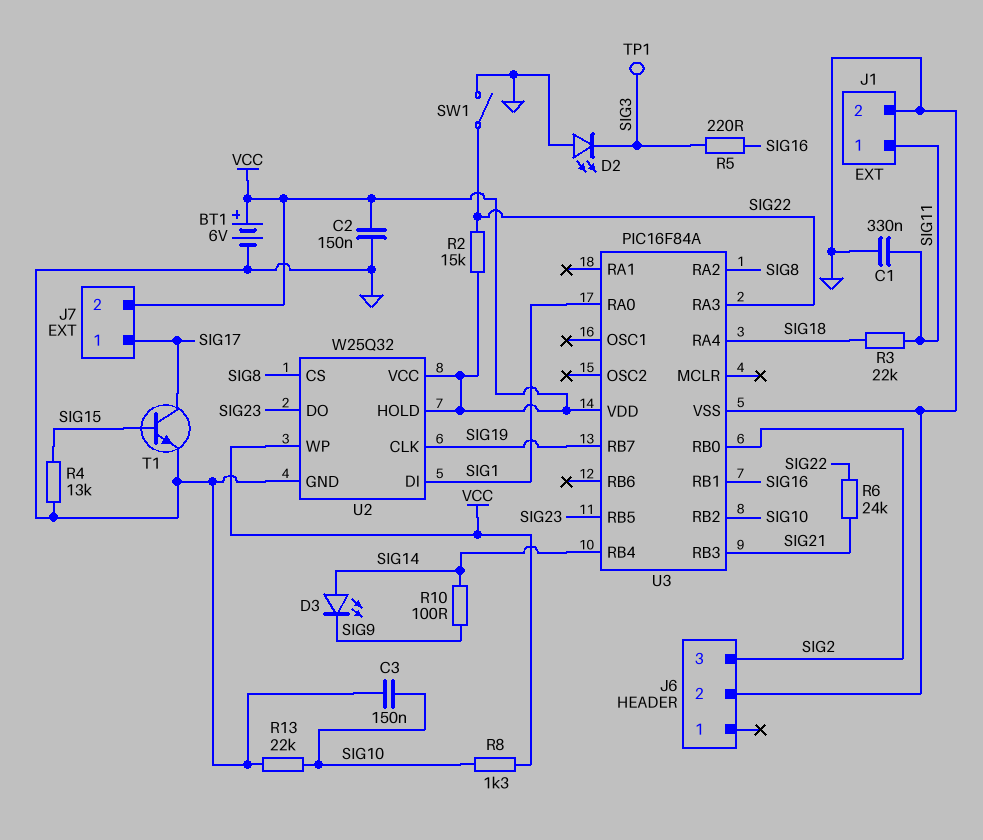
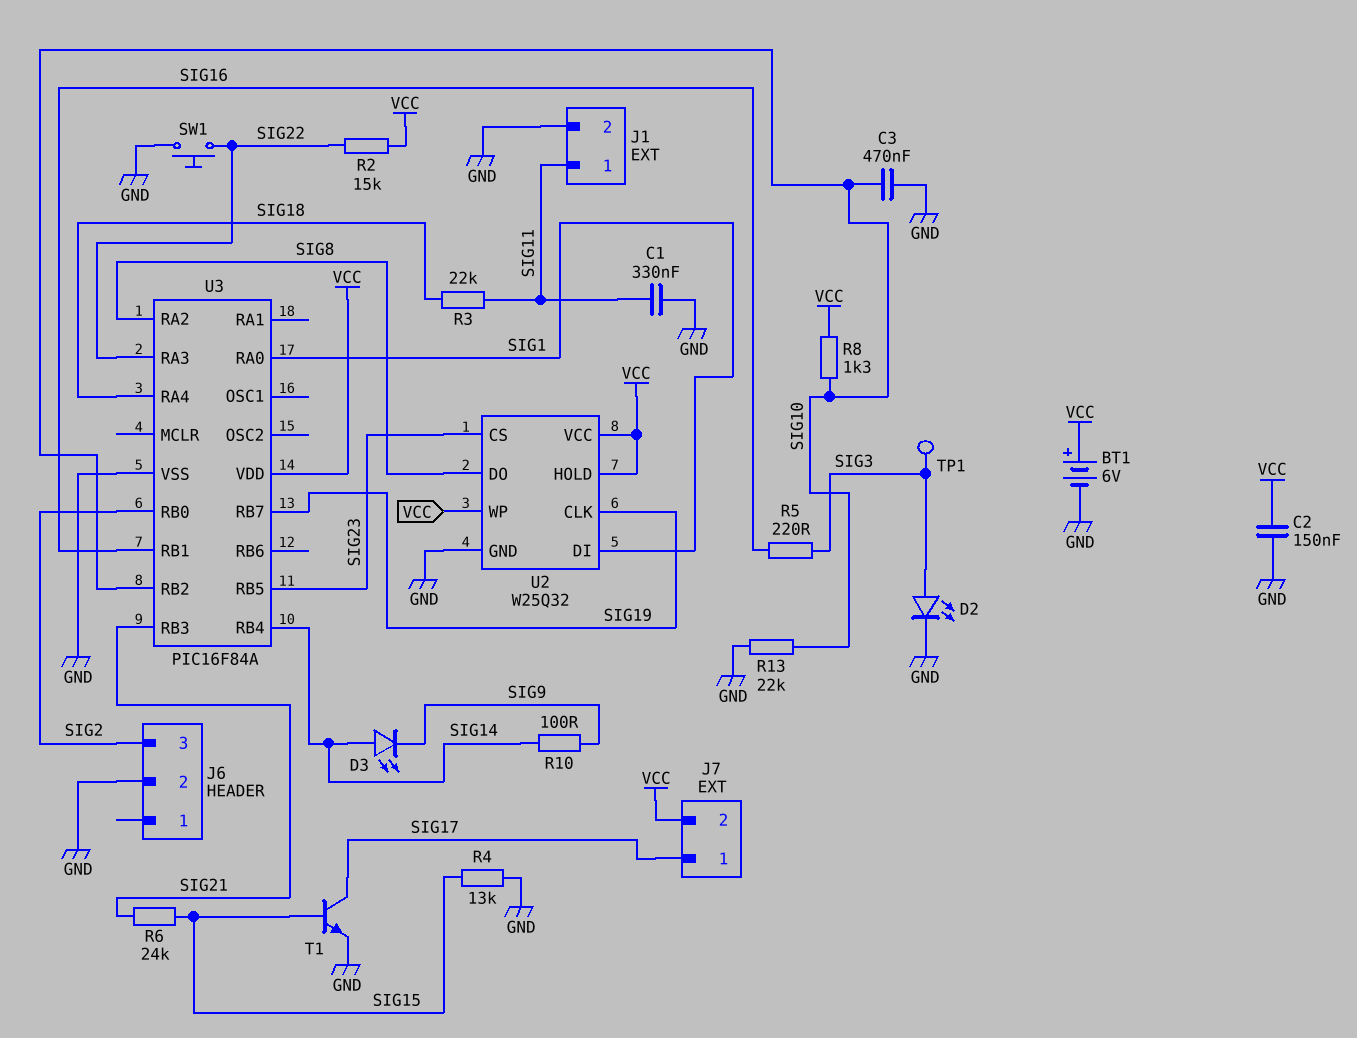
C3: 150nF (GND, SIG10) -> 470nF (GND, SIG10)
D2: LED (A GND, K SIG3) -> LED (A SIG3, K GND)
R6: 24k (SIG21, SIG22) -> 24k (SIG15, SIG21)
SW1: switch (GND, SIG22) -> button (GND, SIG22)
U2 pin CS: SIG8 -> SIG23
U2 pin DO: SIG23 -> SIG8

